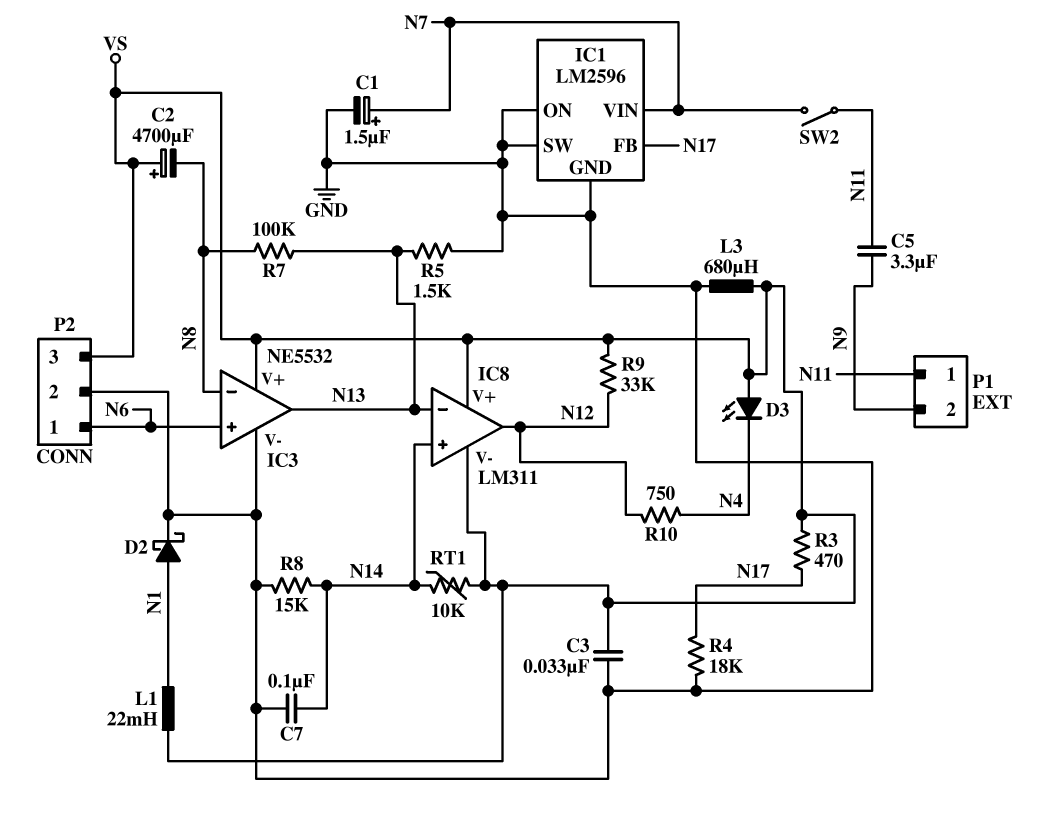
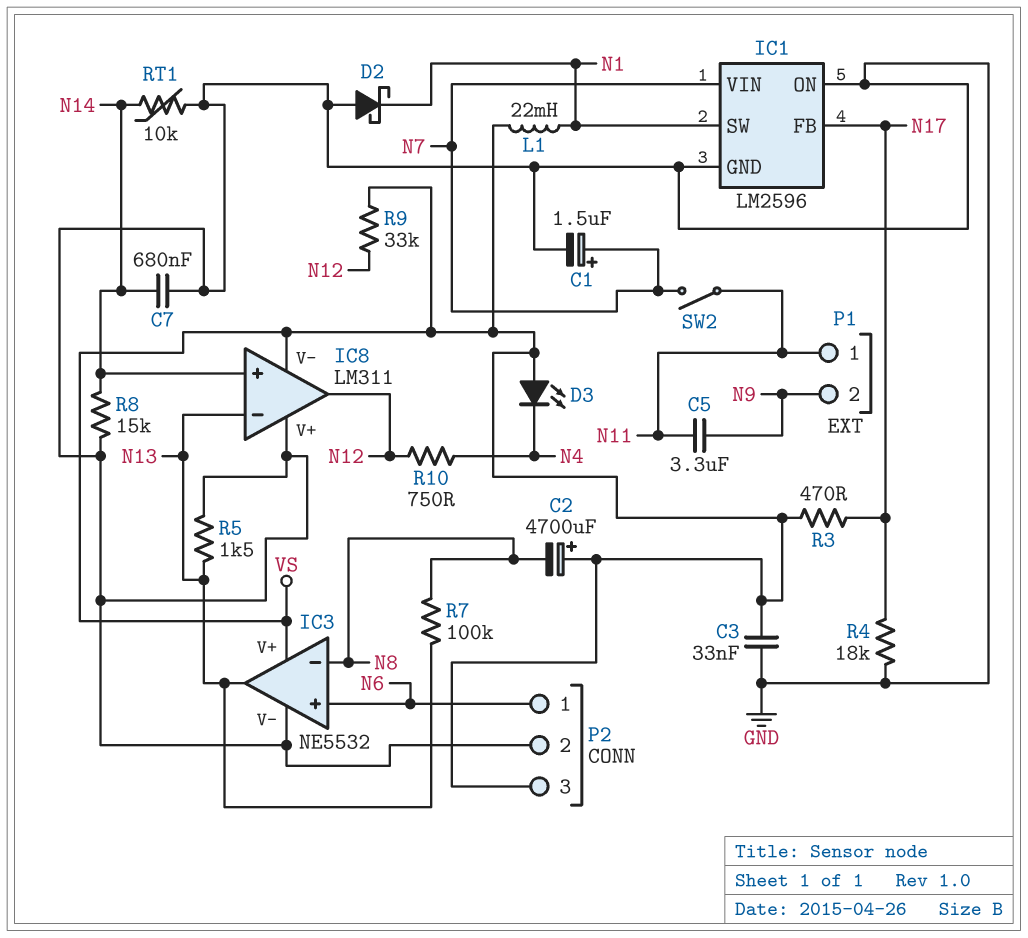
C7: 100nF (GND, N14) -> 680nF (GND, N14)
D2: schottky (A N1, K GND) -> schottky (A GND, K N1)
IC1 pin SW: GND -> N1
IC8 pin V+: VS -> GND
L3: 680uH (GND, VS) -> none
RT1: 10k (N14, VS) -> 10k (GND, N14)

